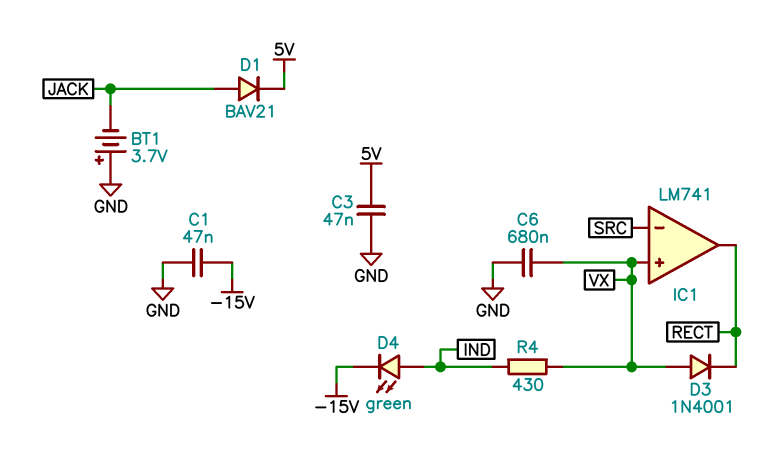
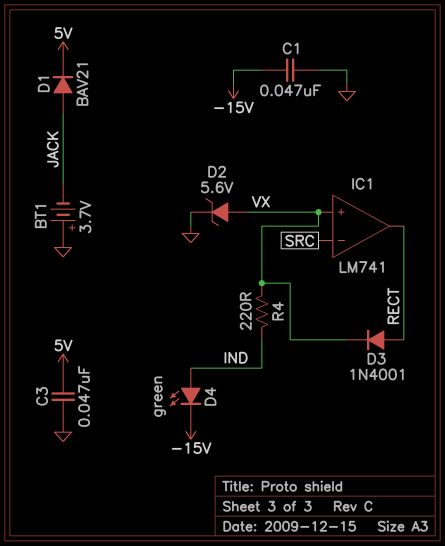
C6: 680nF (GND, VX) -> none
D2: none -> zener 5.6V (A VX, K GND)
D3: diode 1N4001 (A VX, K RECT) -> diode 1N4001 (A RECT, K VX)
R4: 430 (IND, VX) -> 220 (IND, VX)

